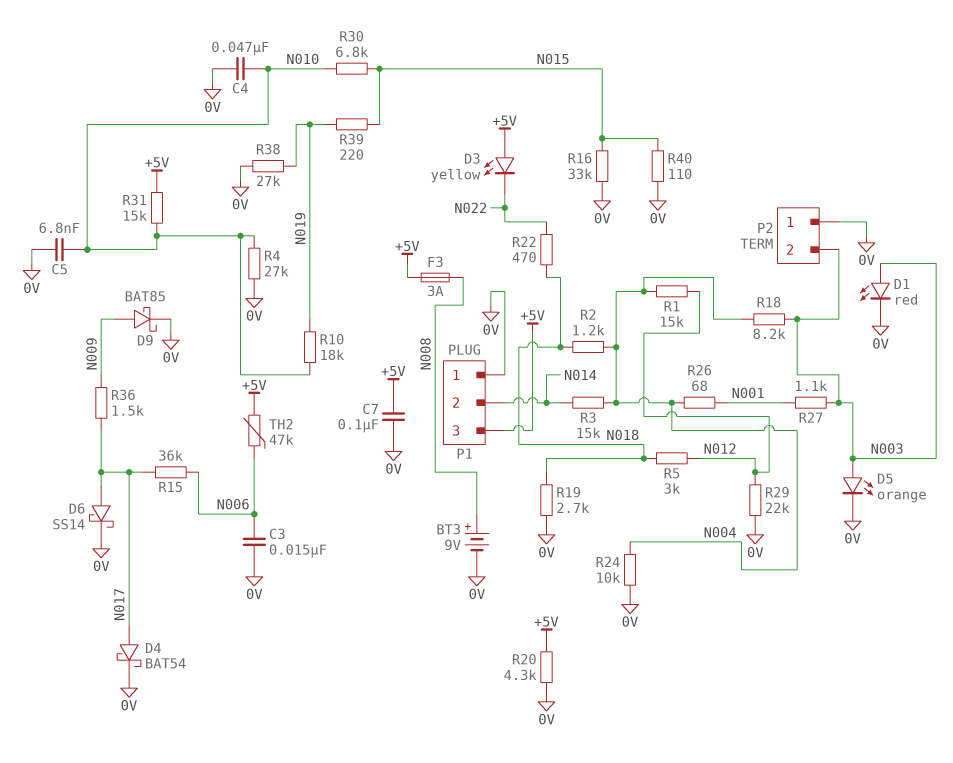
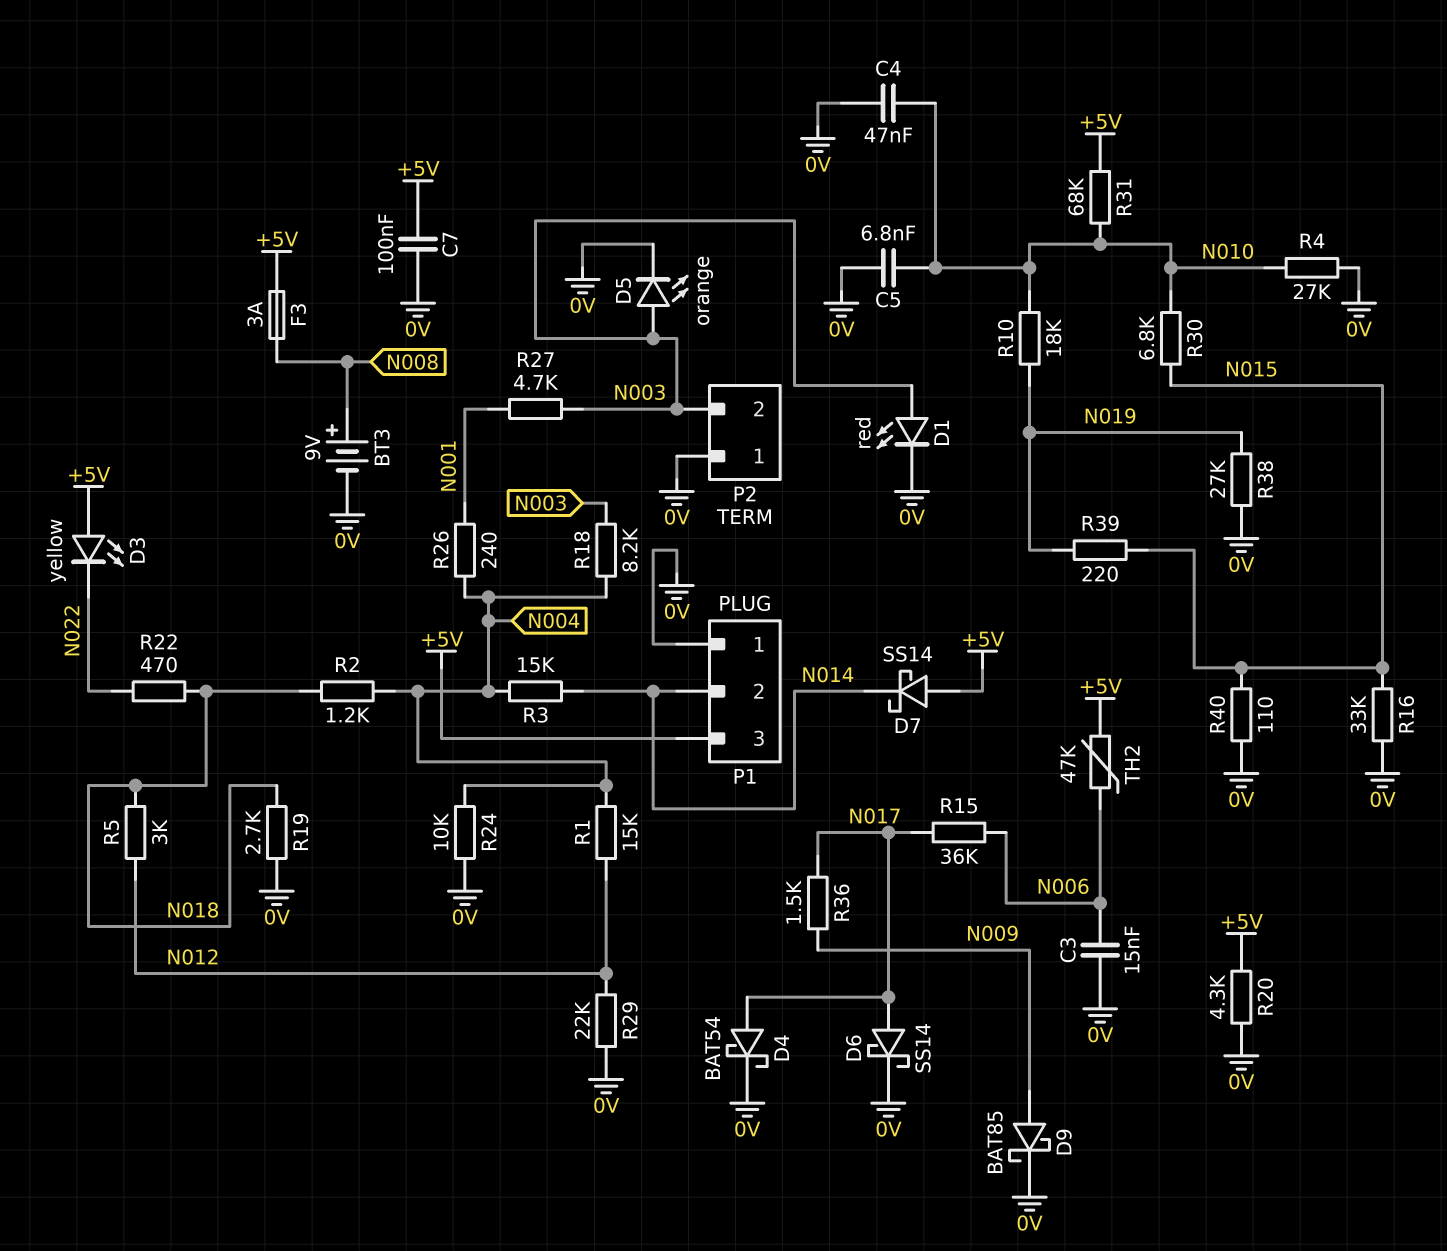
D7: none -> schottky SS14 (A +5V, K N014)
R26: 68 (N001, N004) -> 240 (N001, N004)
R27: 1.1k (N001, N003) -> 4.7k (N001, N003)
R31: 15k (+5V, N010) -> 68k (+5V, N010)

